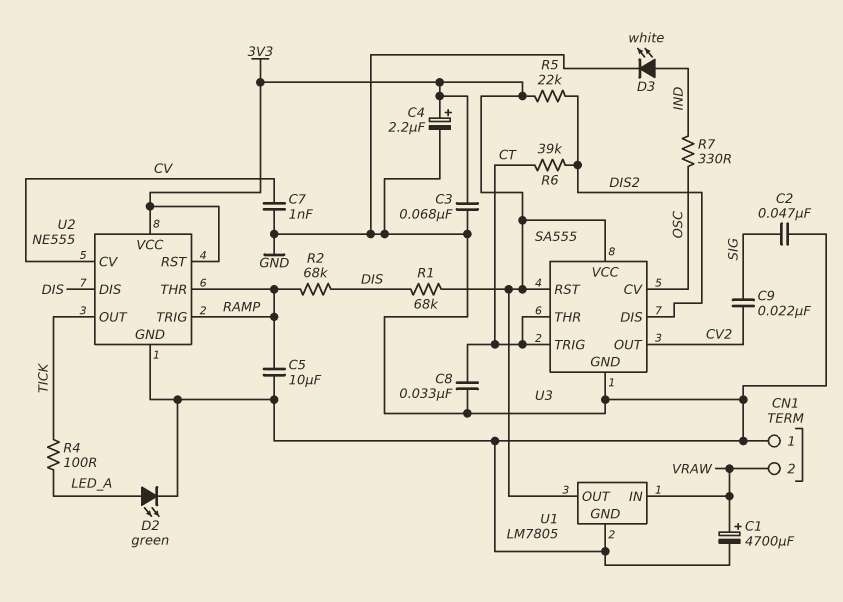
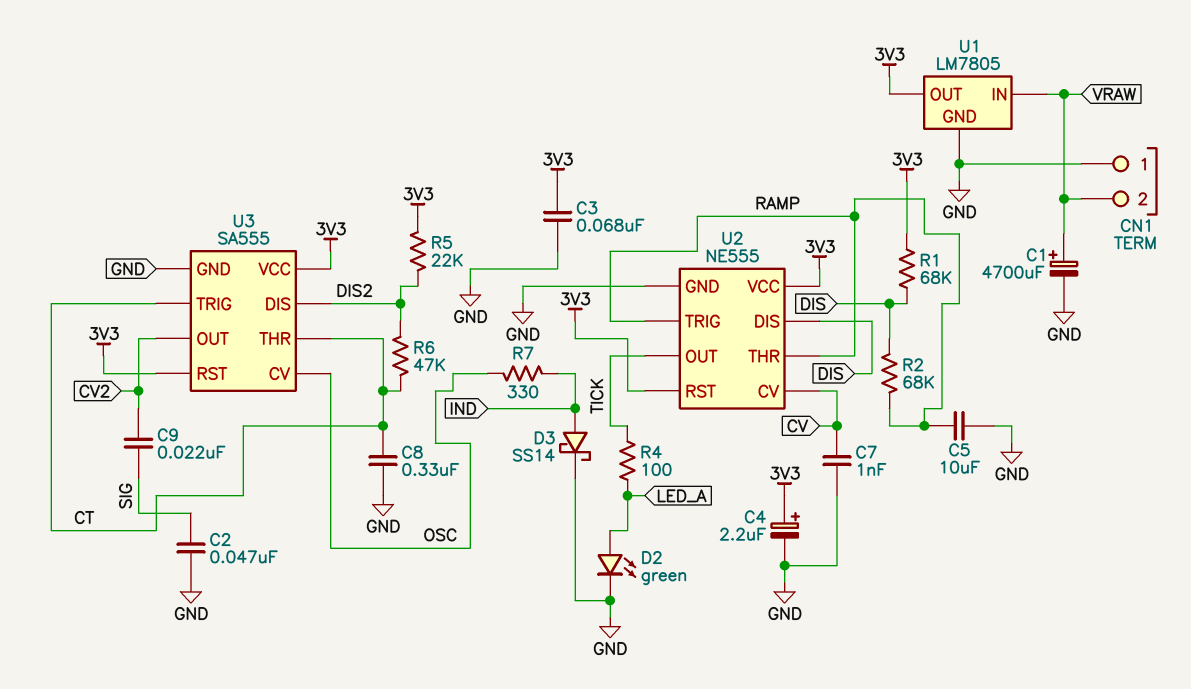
C8: 33nF (CT, GND) -> 330nF (CT, GND)
D3: LED white (A IND, K GND) -> schottky SS14 (A IND, K GND)
R6: 39k (CT, DIS2) -> 47k (CT, DIS2)

